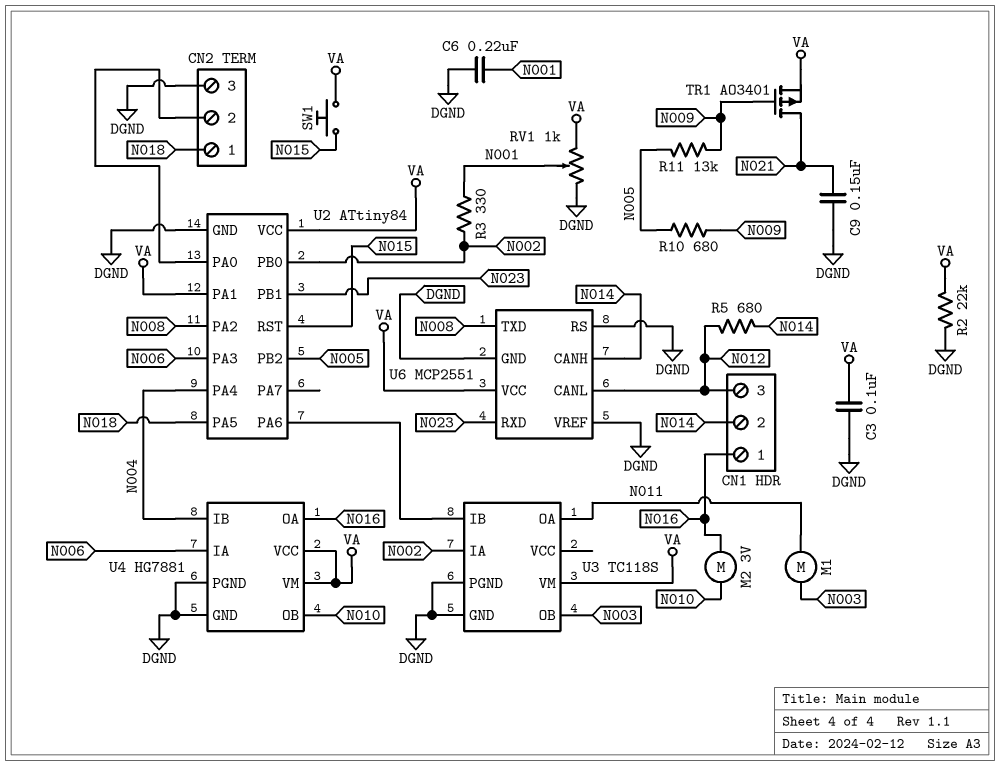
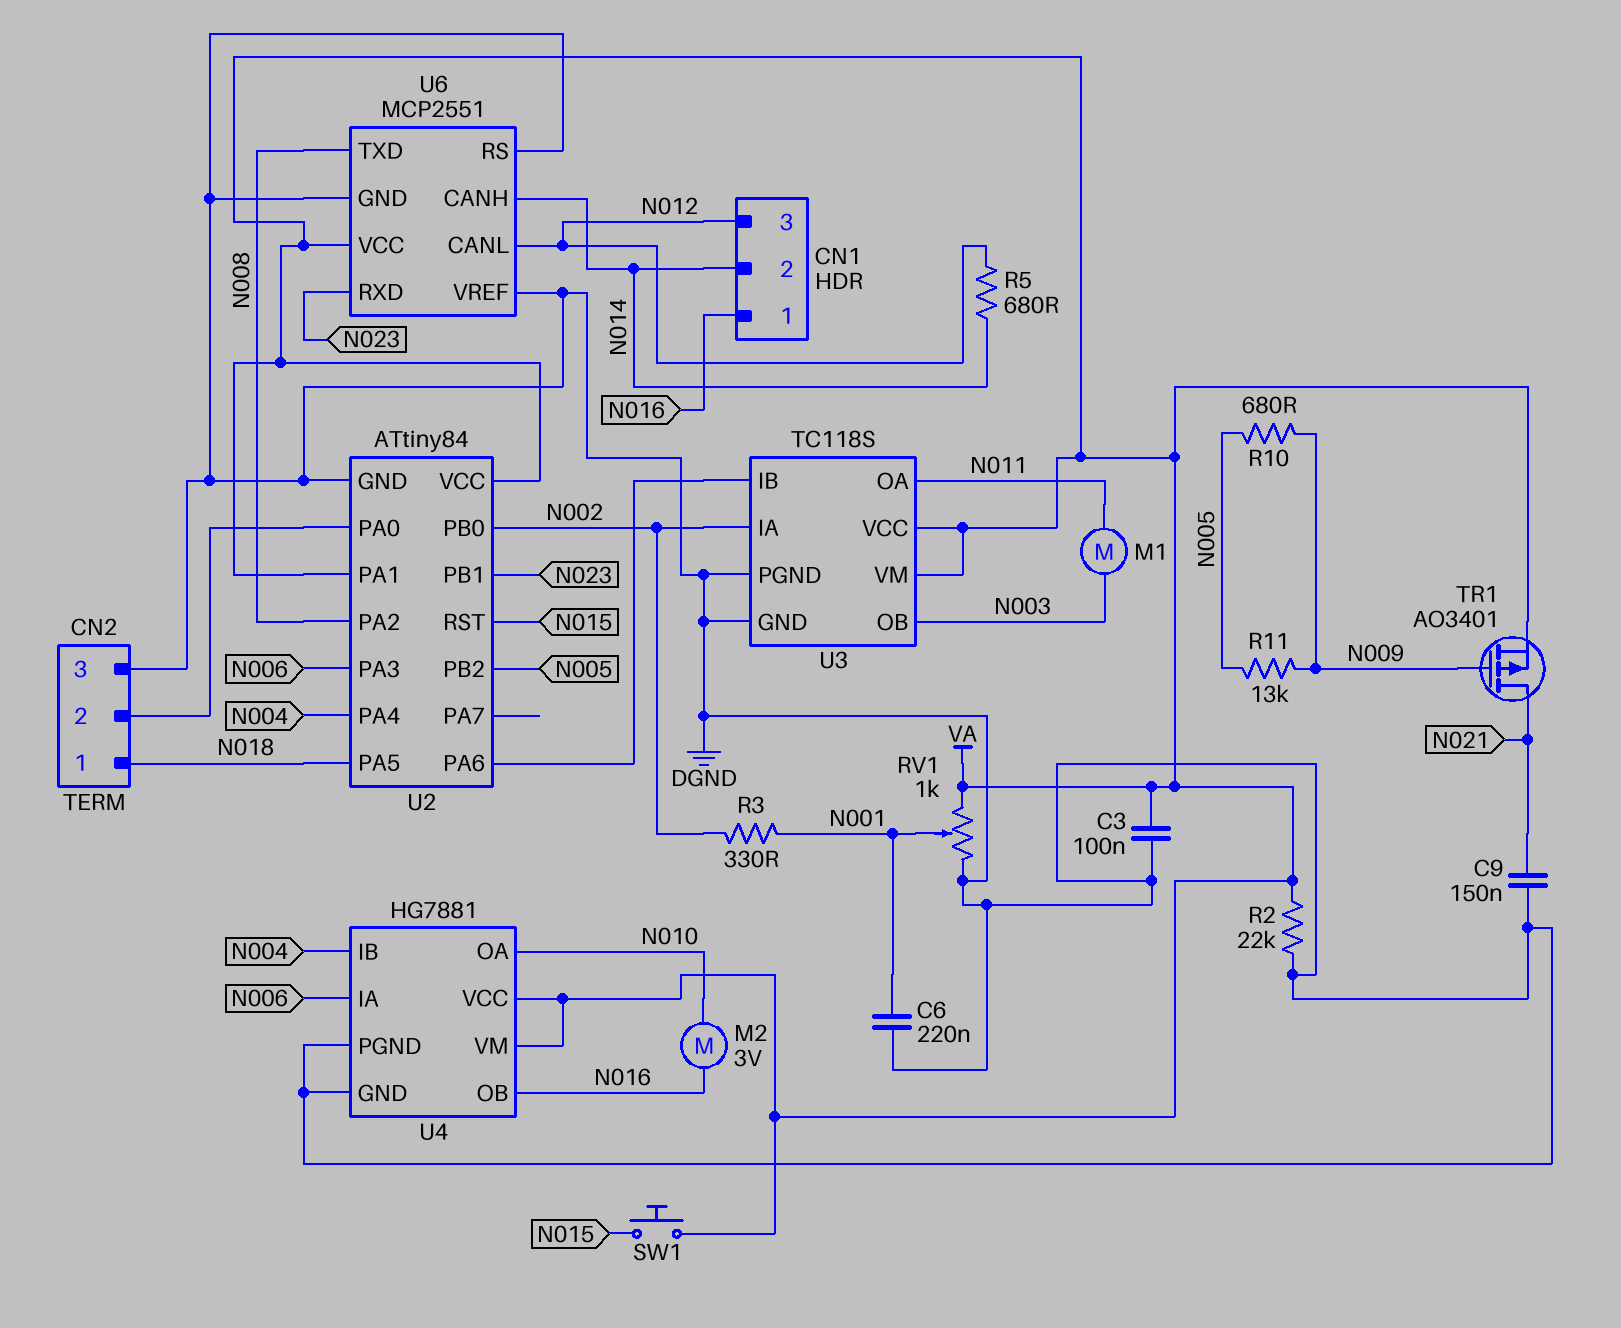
U3 pin VCC: none -> VA
U4 pin OA: N016 -> N010
U4 pin OB: N010 -> N016

